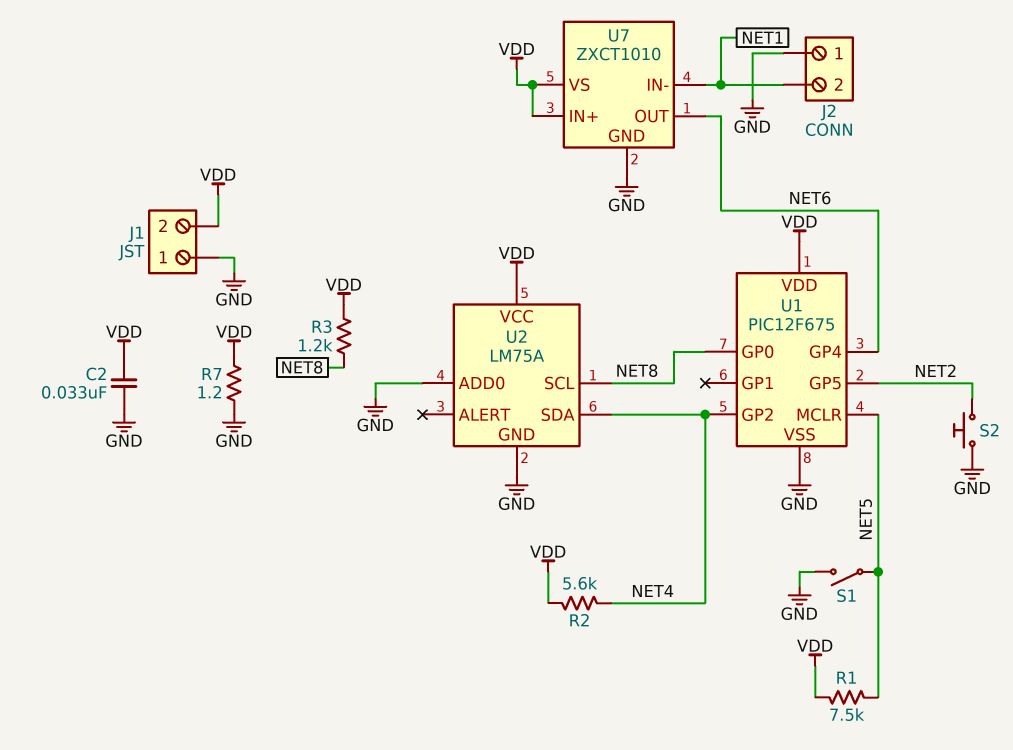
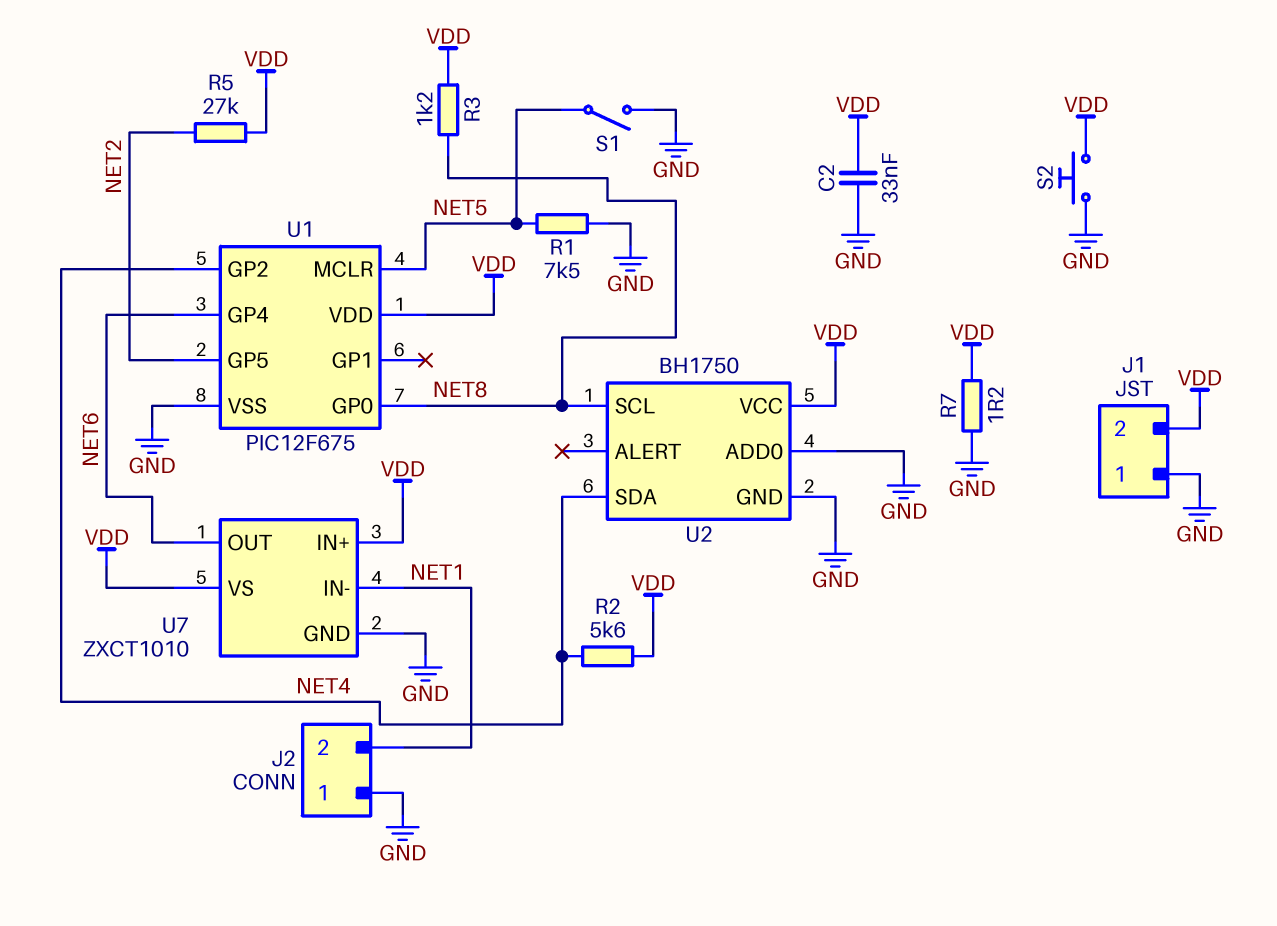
R1: 7.5k (NET5, VDD) -> 7.5k (GND, NET5)
R5: none -> 27k (NET2, VDD)
S2: button (GND, NET2) -> button (GND, VDD)
U2: LM75A -> BH1750

